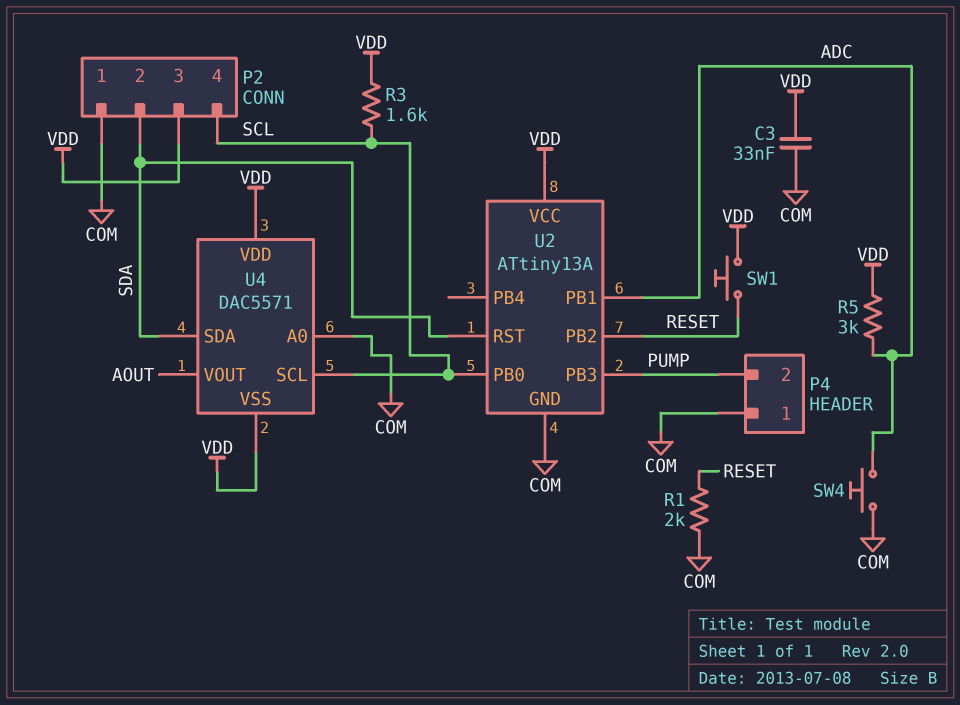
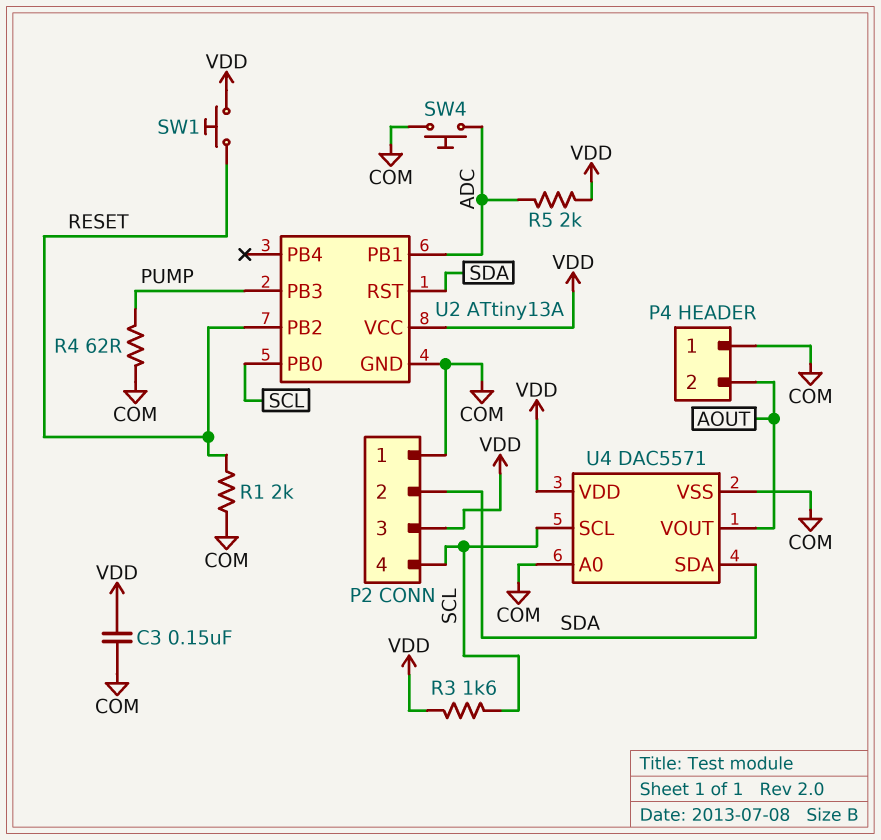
C3: 33nF (COM, VDD) -> 150nF (COM, VDD)
P4 pin 2: PUMP -> AOUT
R4: none -> 62 (COM, PUMP)
R5: 3k (ADC, VDD) -> 2k (ADC, VDD)
U4 pin VSS: VDD -> COM

